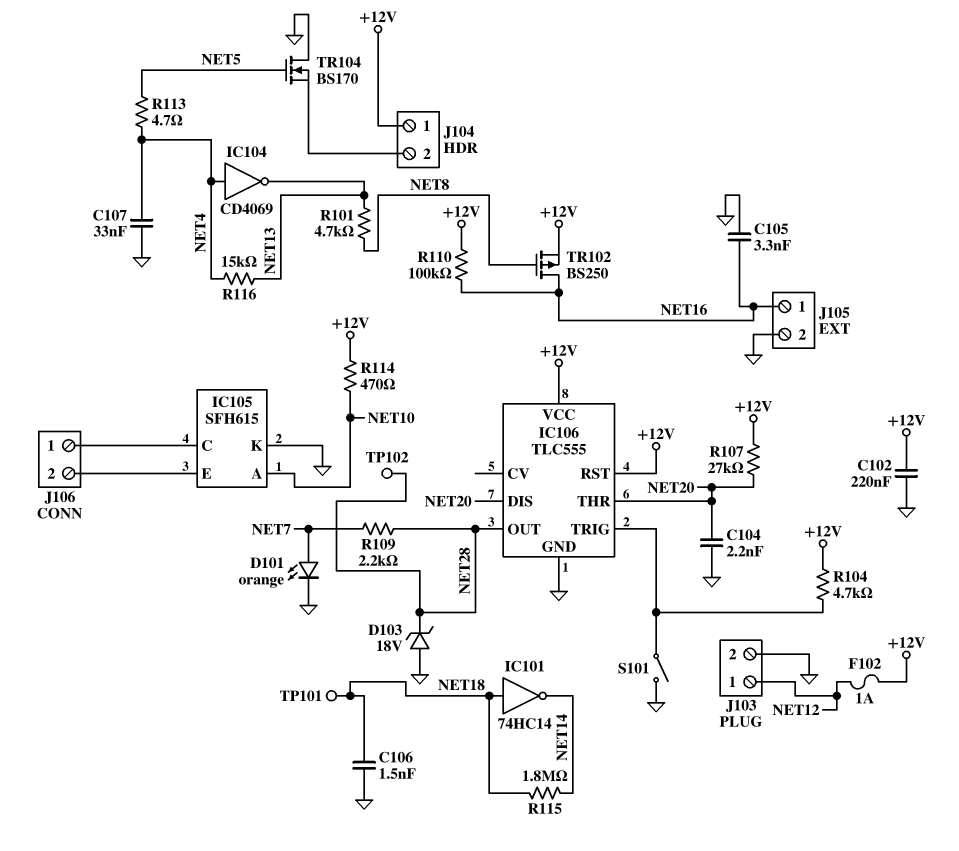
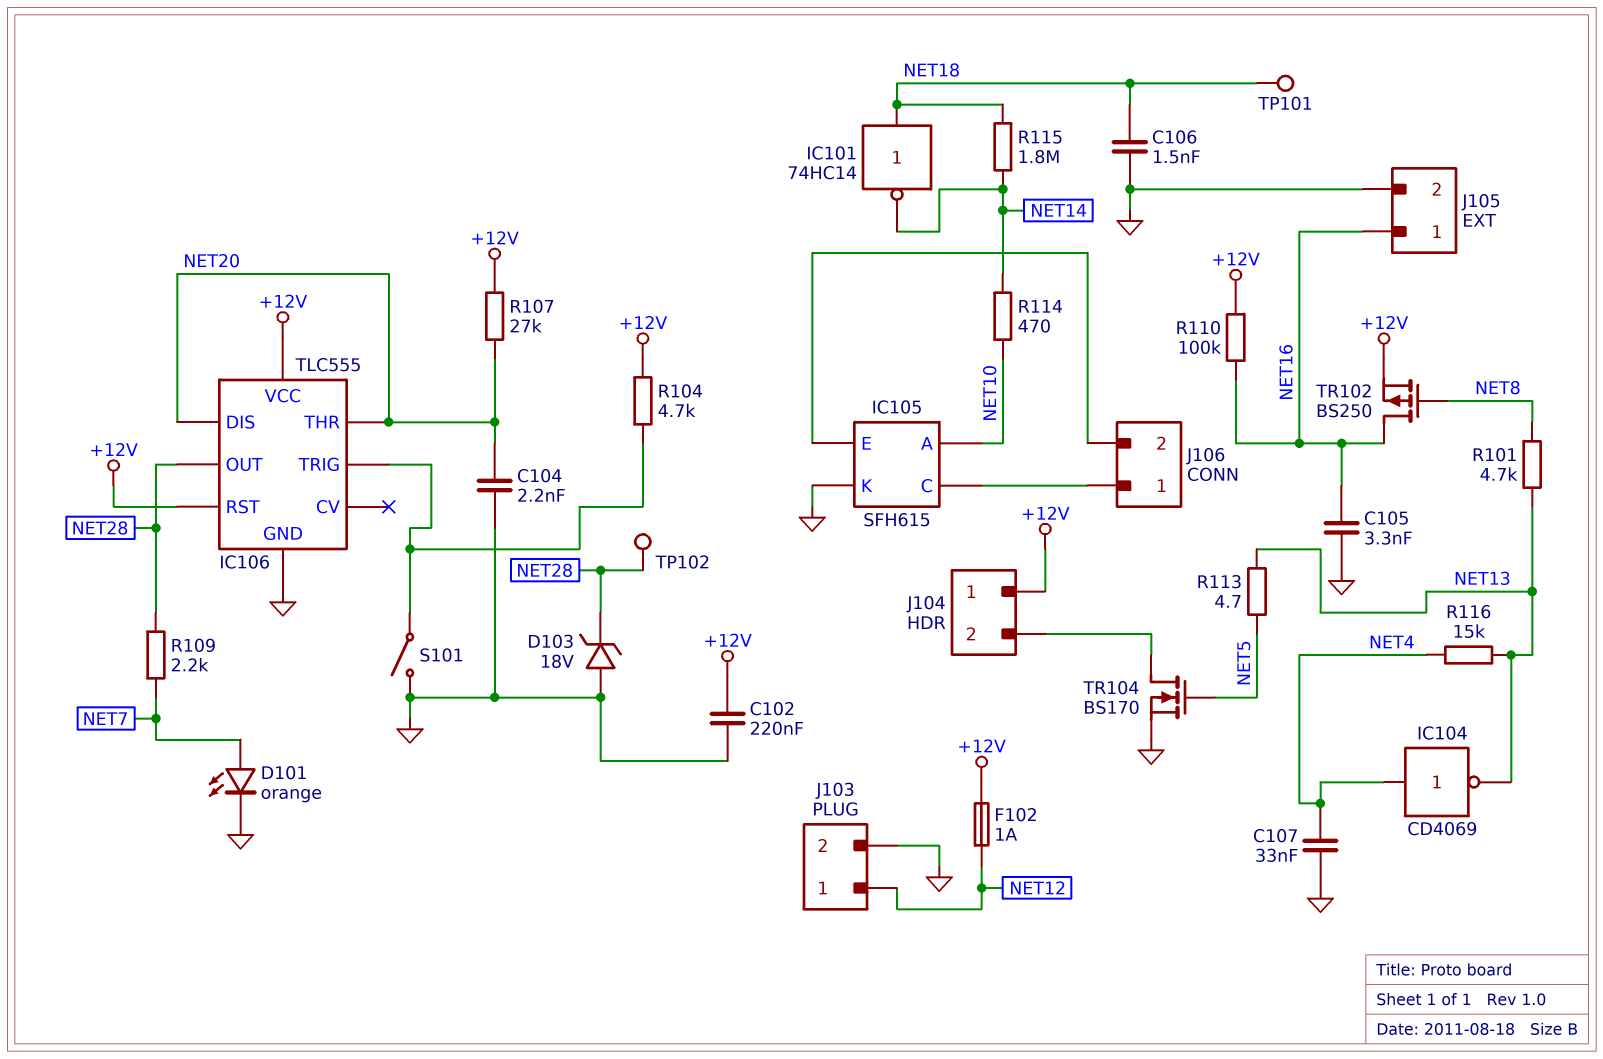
R113: 4.7 (NET4, NET5) -> 4.7 (NET5, NET13)
R114: 470 (+12V, NET10) -> 470 (NET10, NET14)
TR104: NMOS BS170 (G NET5, D GND, S J104/2) -> NMOS BS170 (G NET5, D J104/2, S GND)

